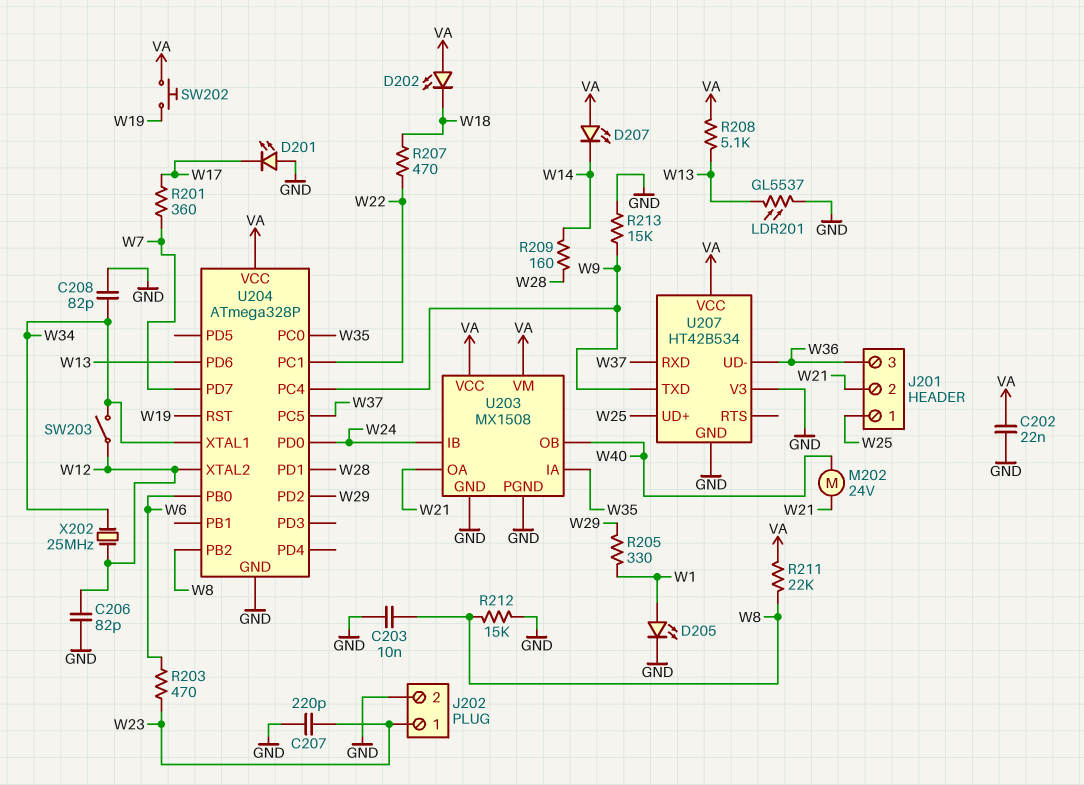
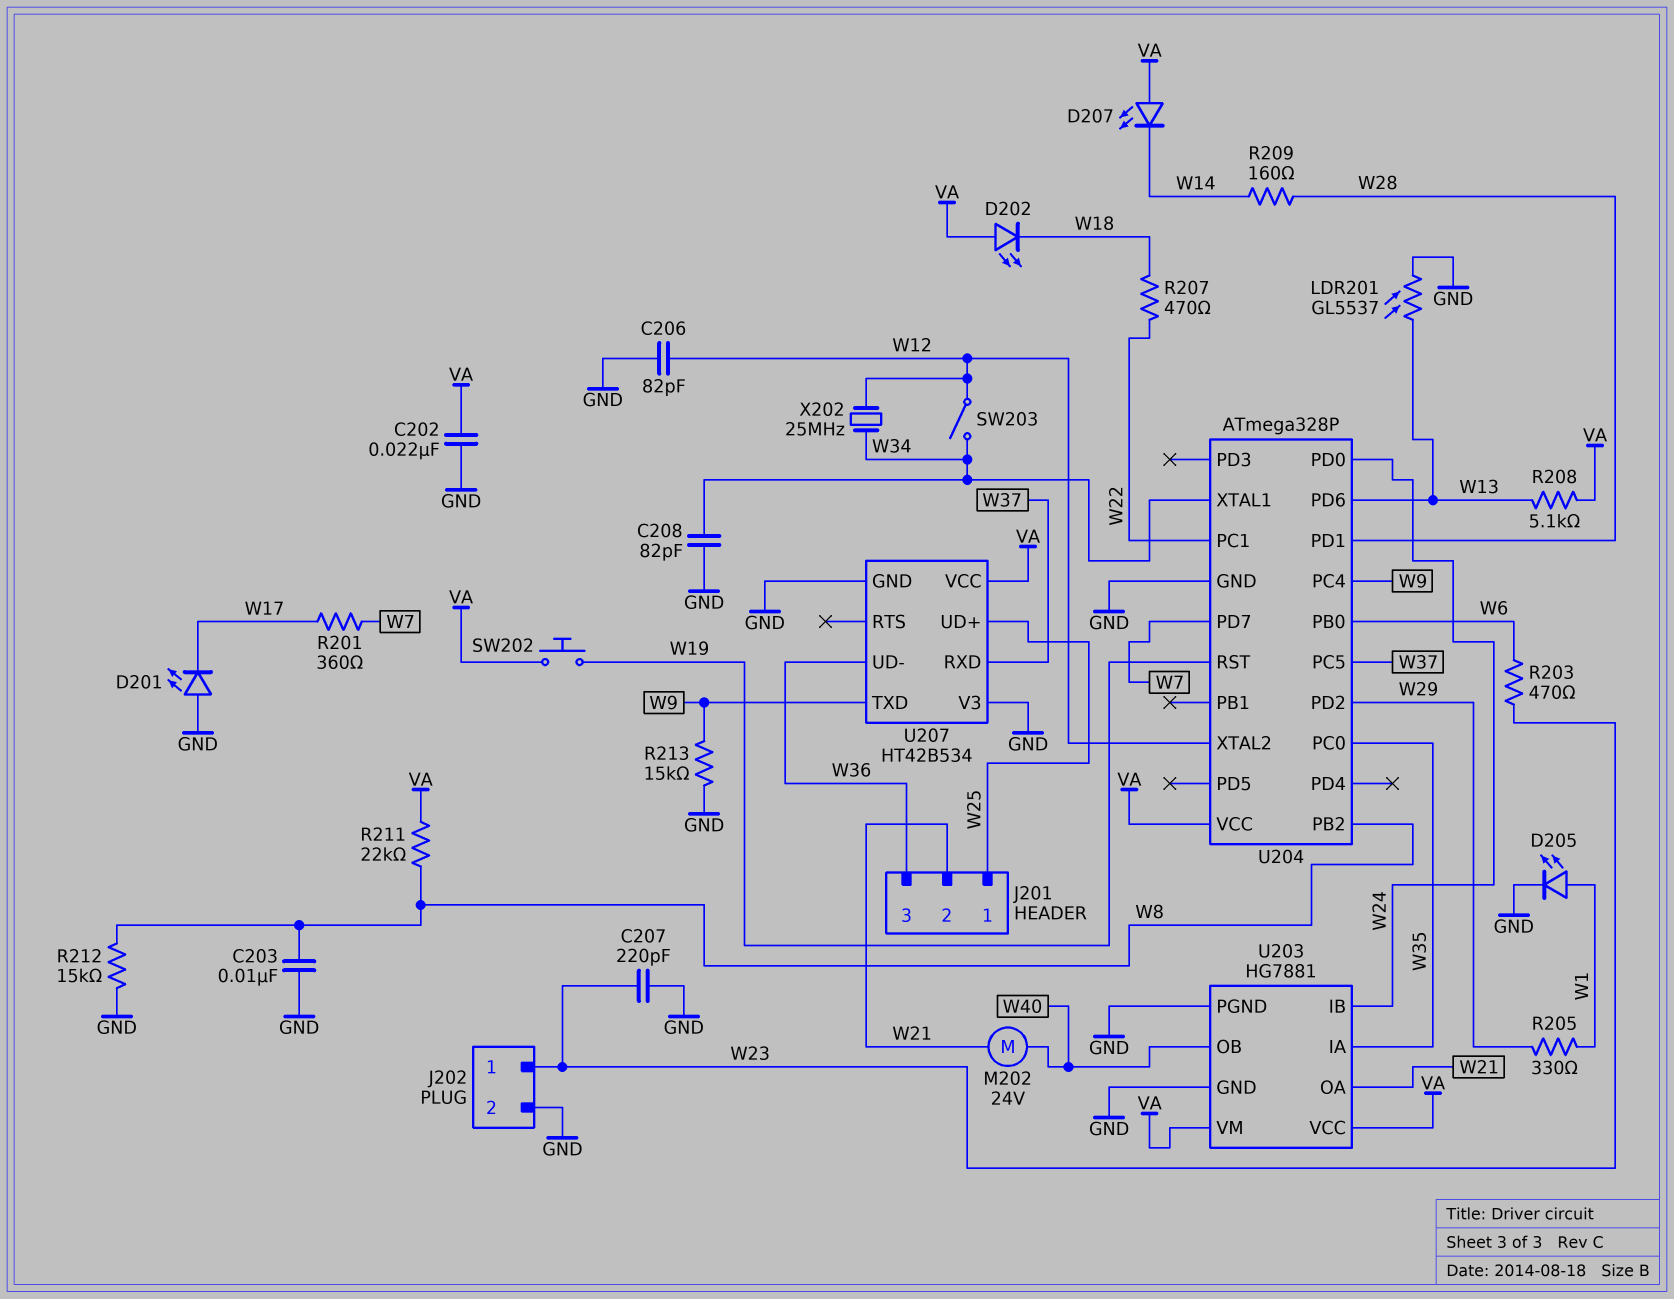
U203: MX1508 -> HG7881

